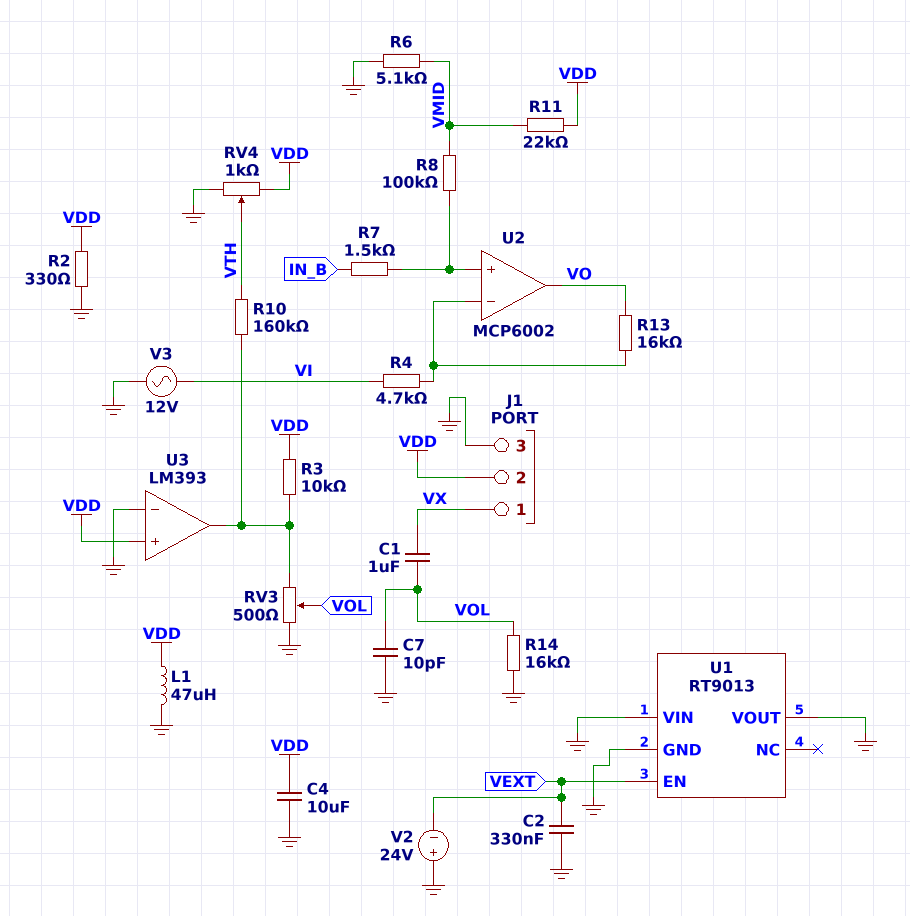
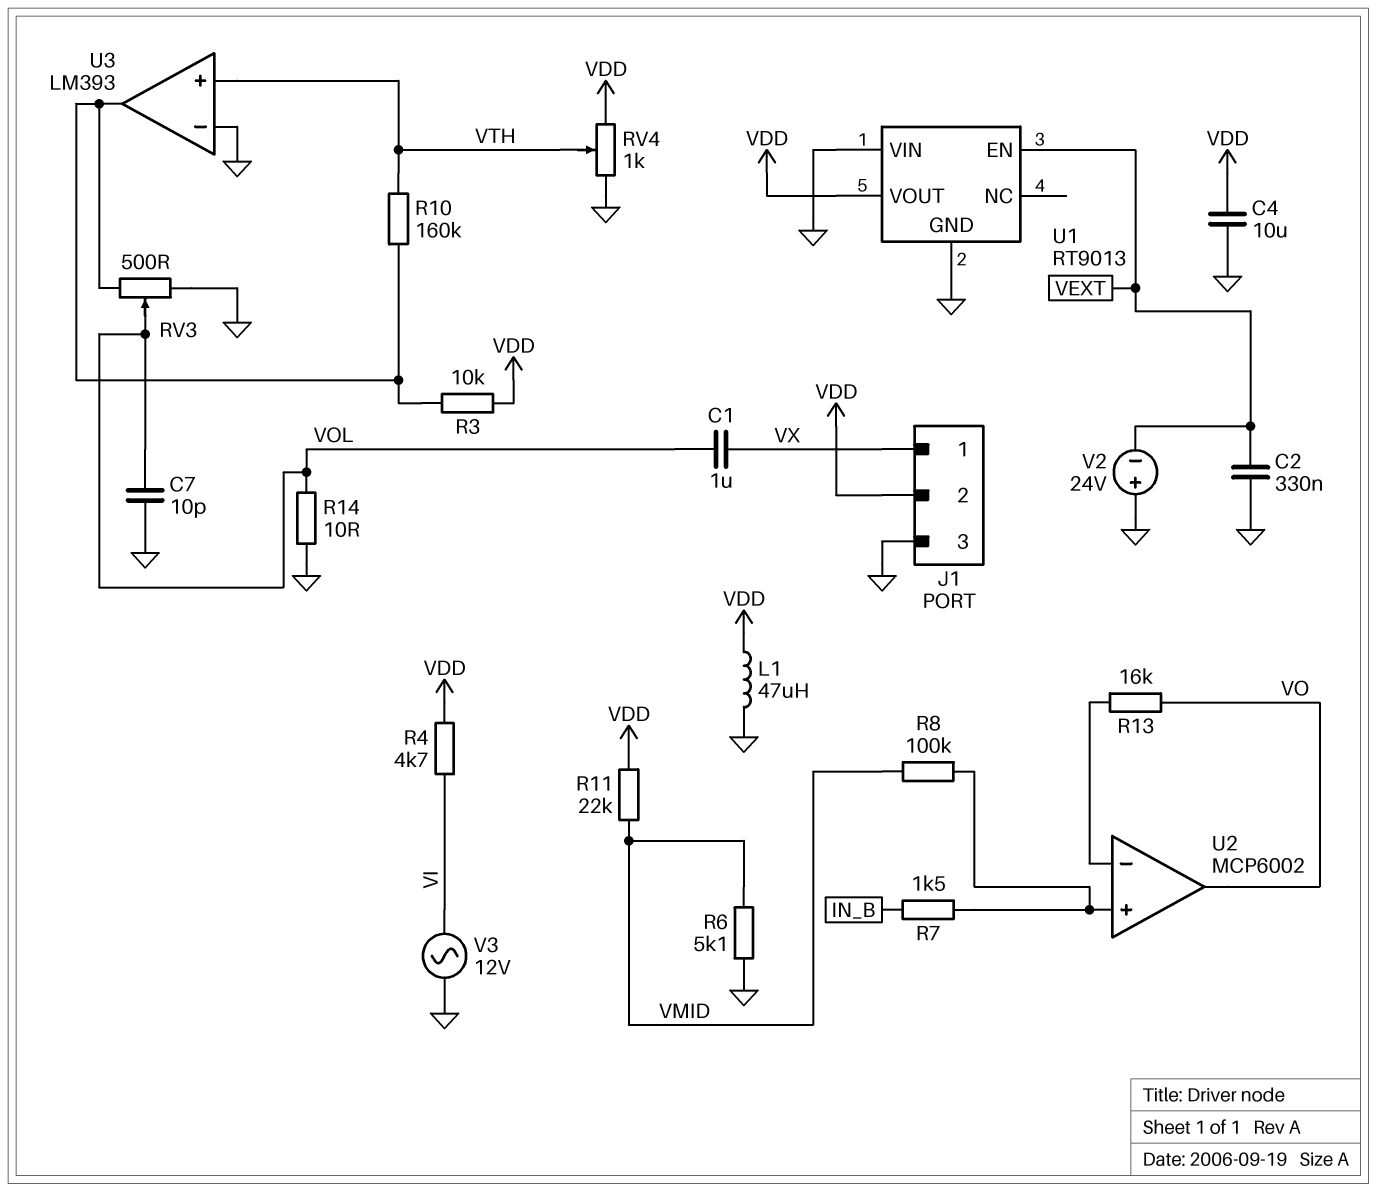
R2: 330 (GND, VDD) -> none
R4: 4.7k (U2/in-, VI) -> 4.7k (VDD, VI)
R14: 16k (GND, VOL) -> 10 (GND, VOL)
U1 pin VOUT: GND -> VDD
U3 pin in+: VDD -> VTH

